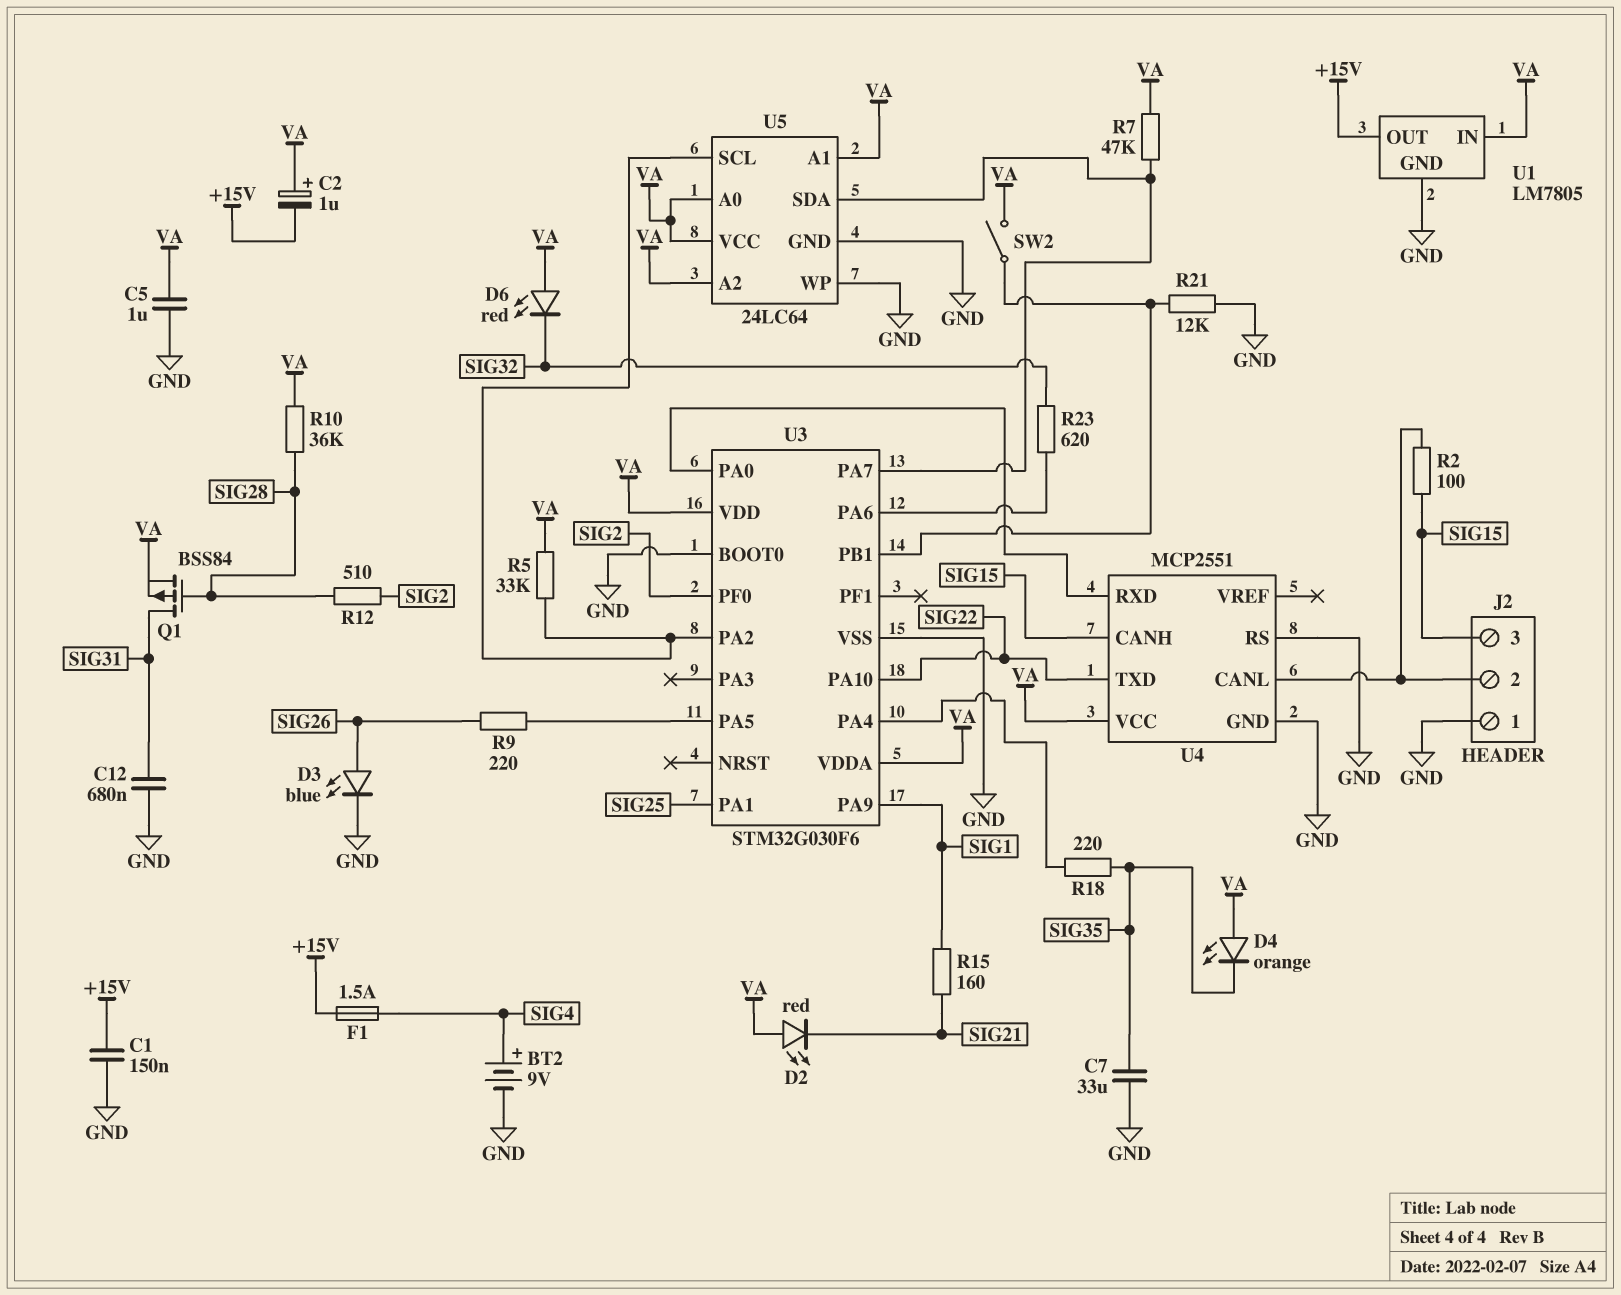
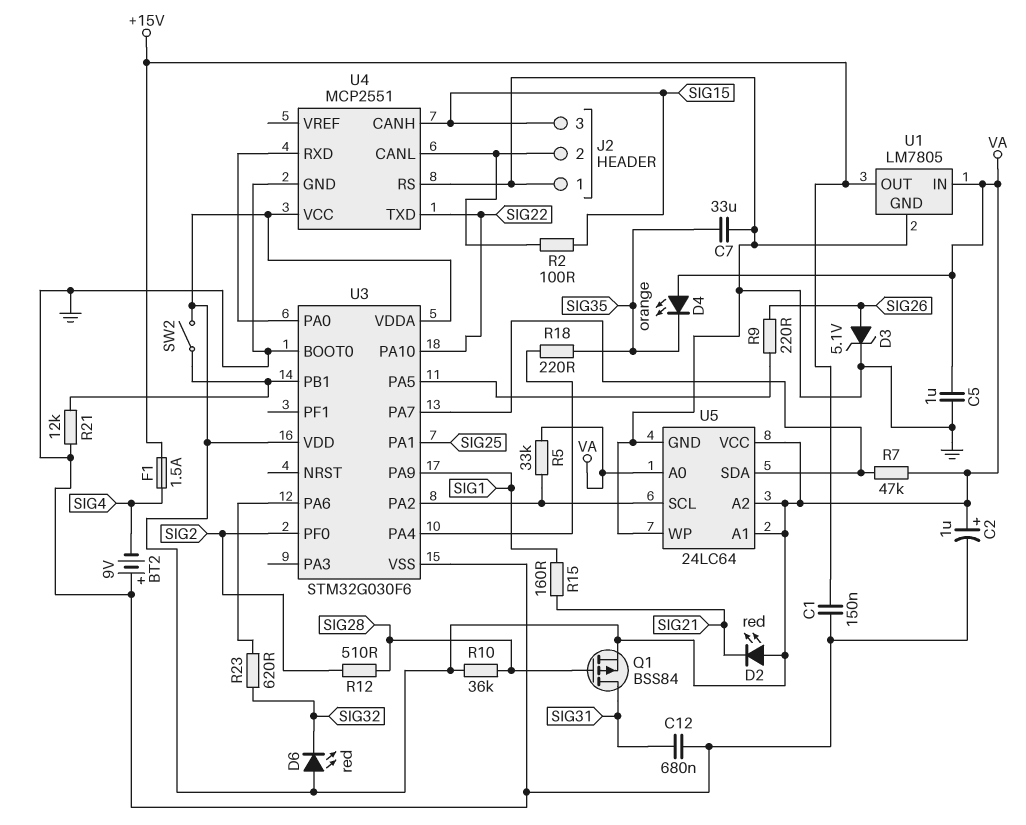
BT2: 9V (plus SIG4, minus GND) -> 9V (plus GND, minus SIG4)
C2: 1uF (plus VA, minus +15V) -> 1uF (plus VA, minus GND)
D3: LED blue (A SIG26, K GND) -> zener 5.1V (A SIG26, K GND)

